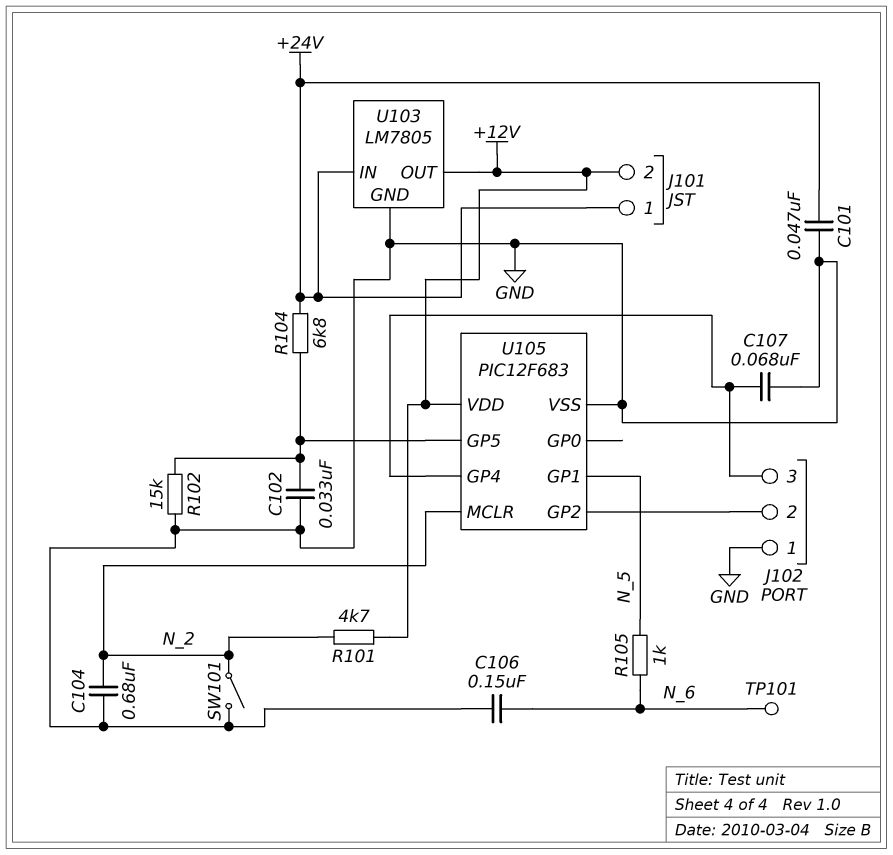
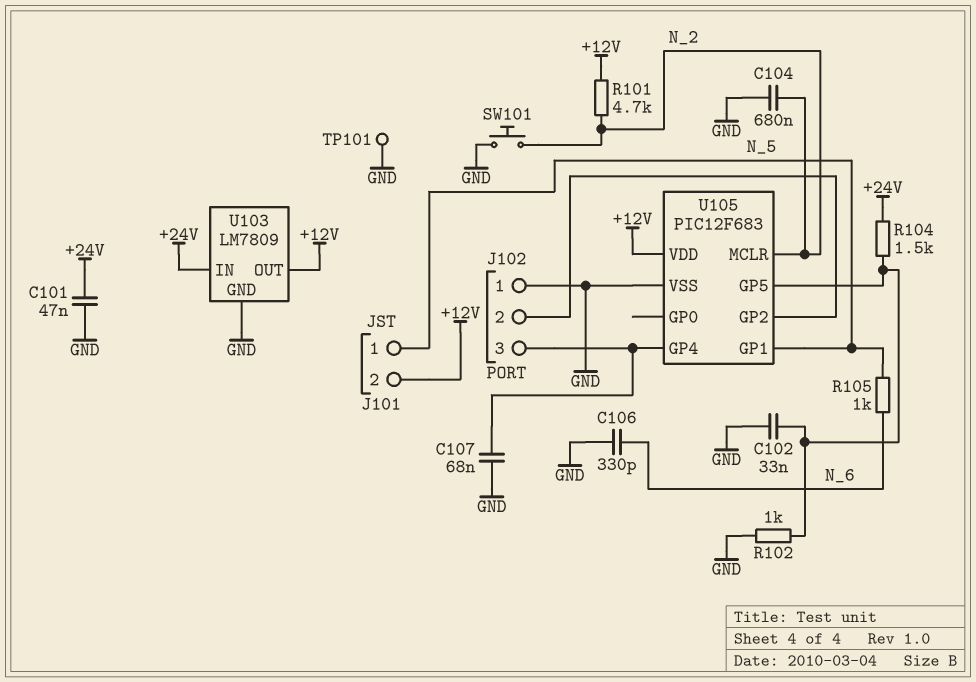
C106: 150nF (GND, N_6) -> 330pF (GND, N_6)
J101 pin 1: +24V -> N_5
R102: 15k (GND, U105/GP5) -> 1k (GND, U105/GP5)
R104: 6.8k (+24V, U105/GP5) -> 1.5k (+24V, U105/GP5)
SW101: switch (GND, N_2) -> button (GND, N_2)
TP101: test point (N_6) -> test point (GND)
U103: LM7805 -> LM7809

